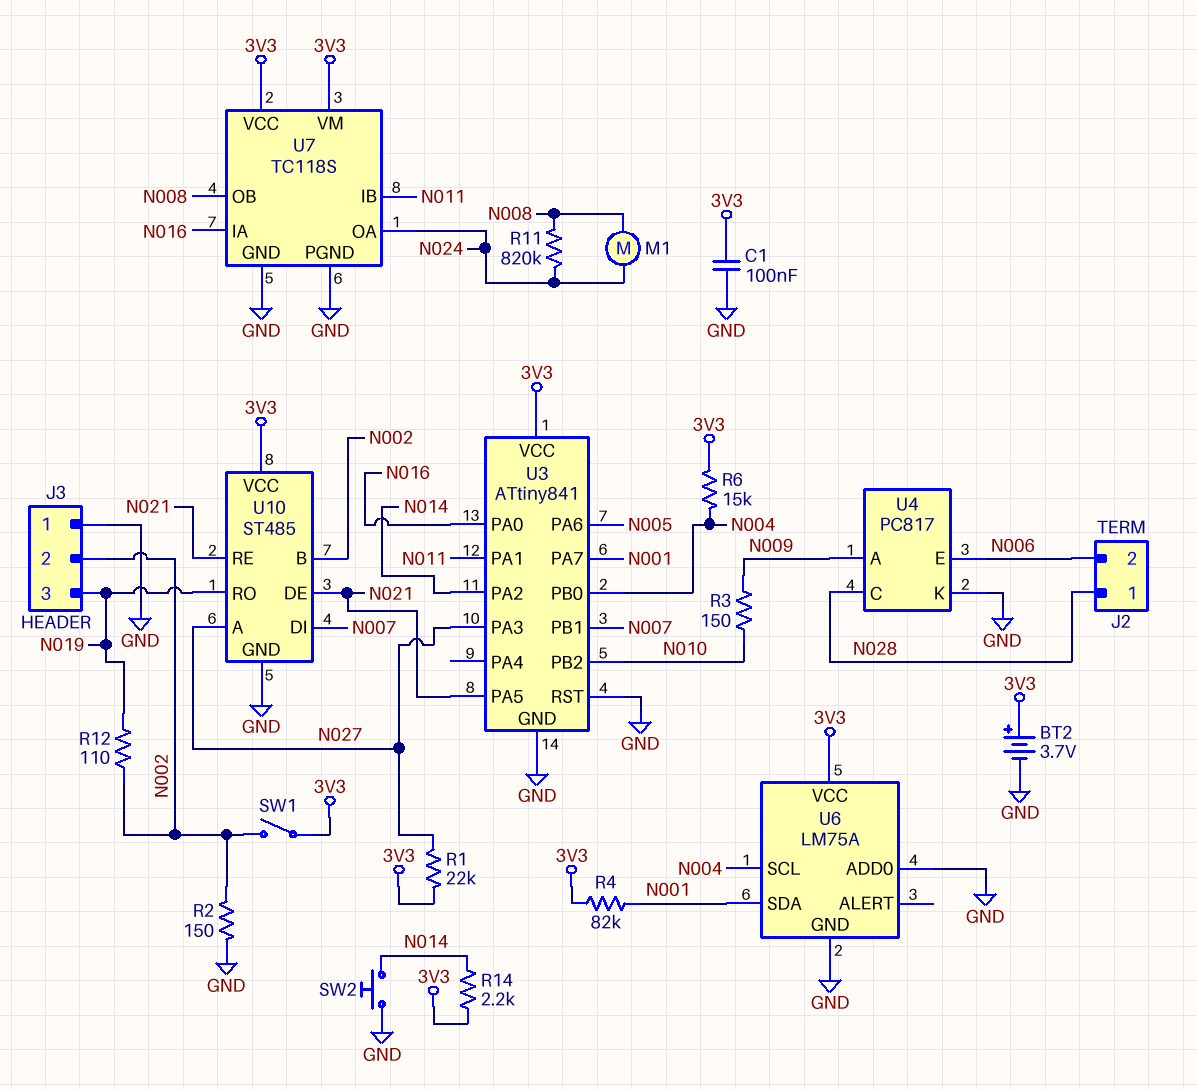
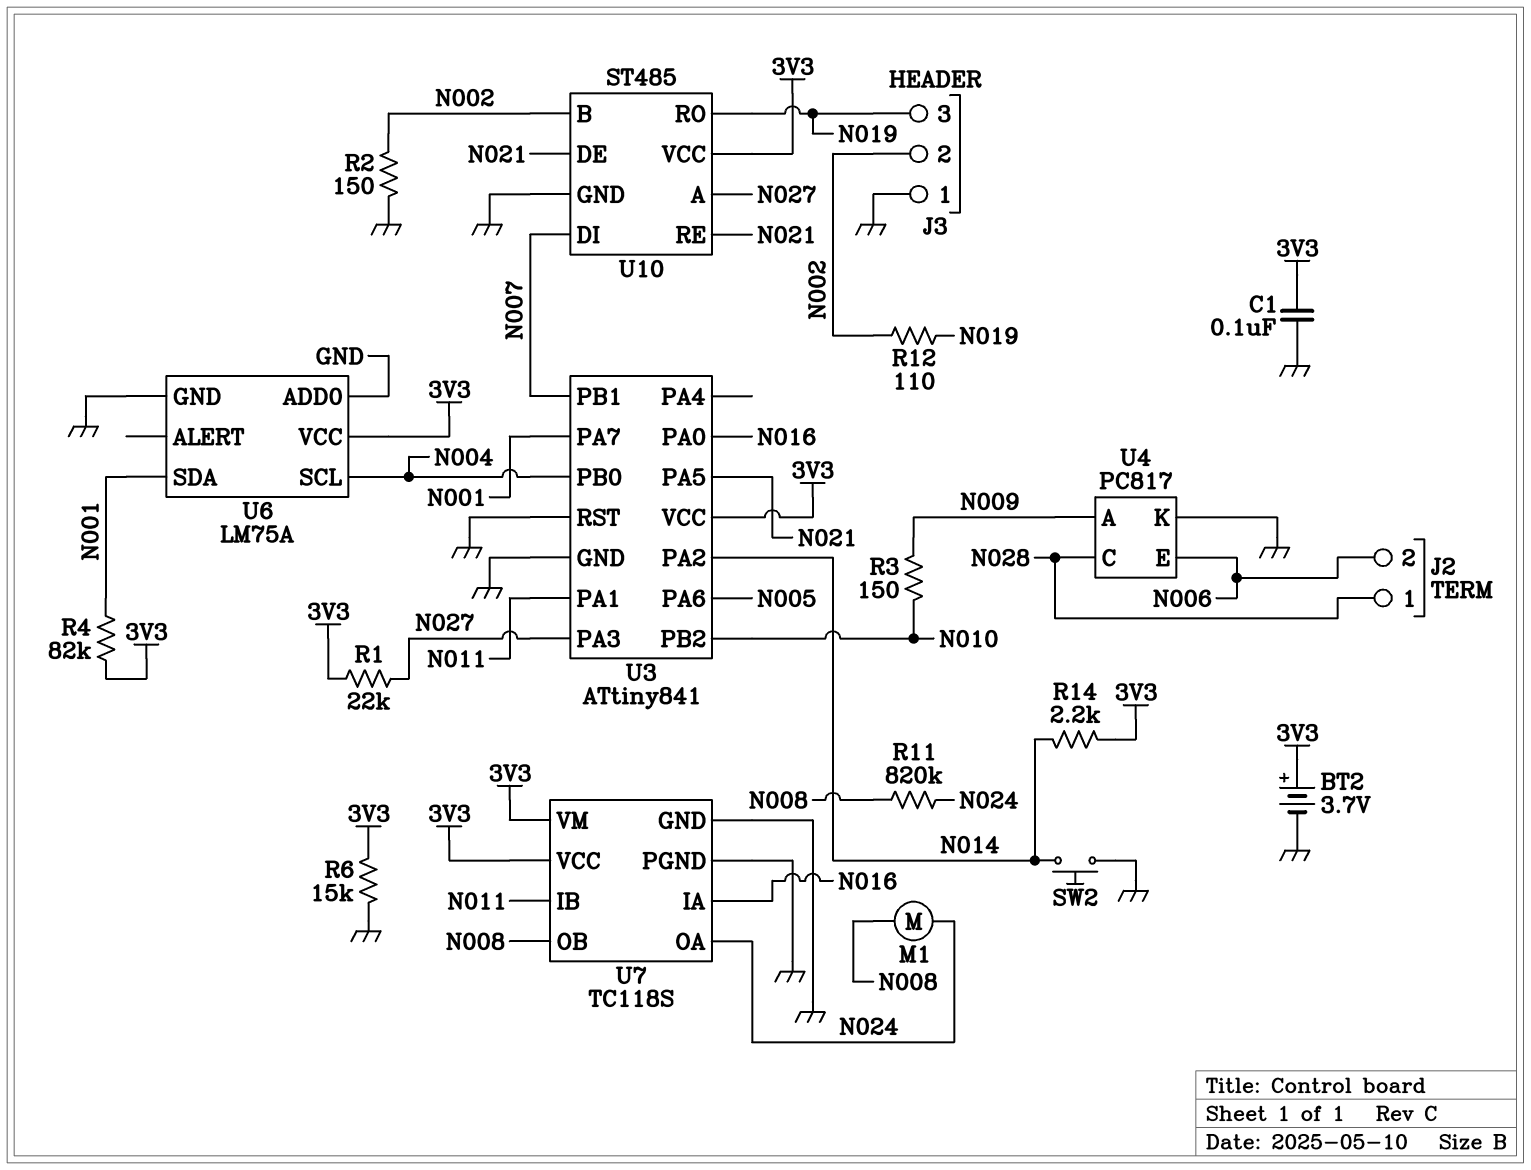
R6: 15k (3V3, N004) -> 15k (3V3, GND)
SW1: switch (3V3, N002) -> none

